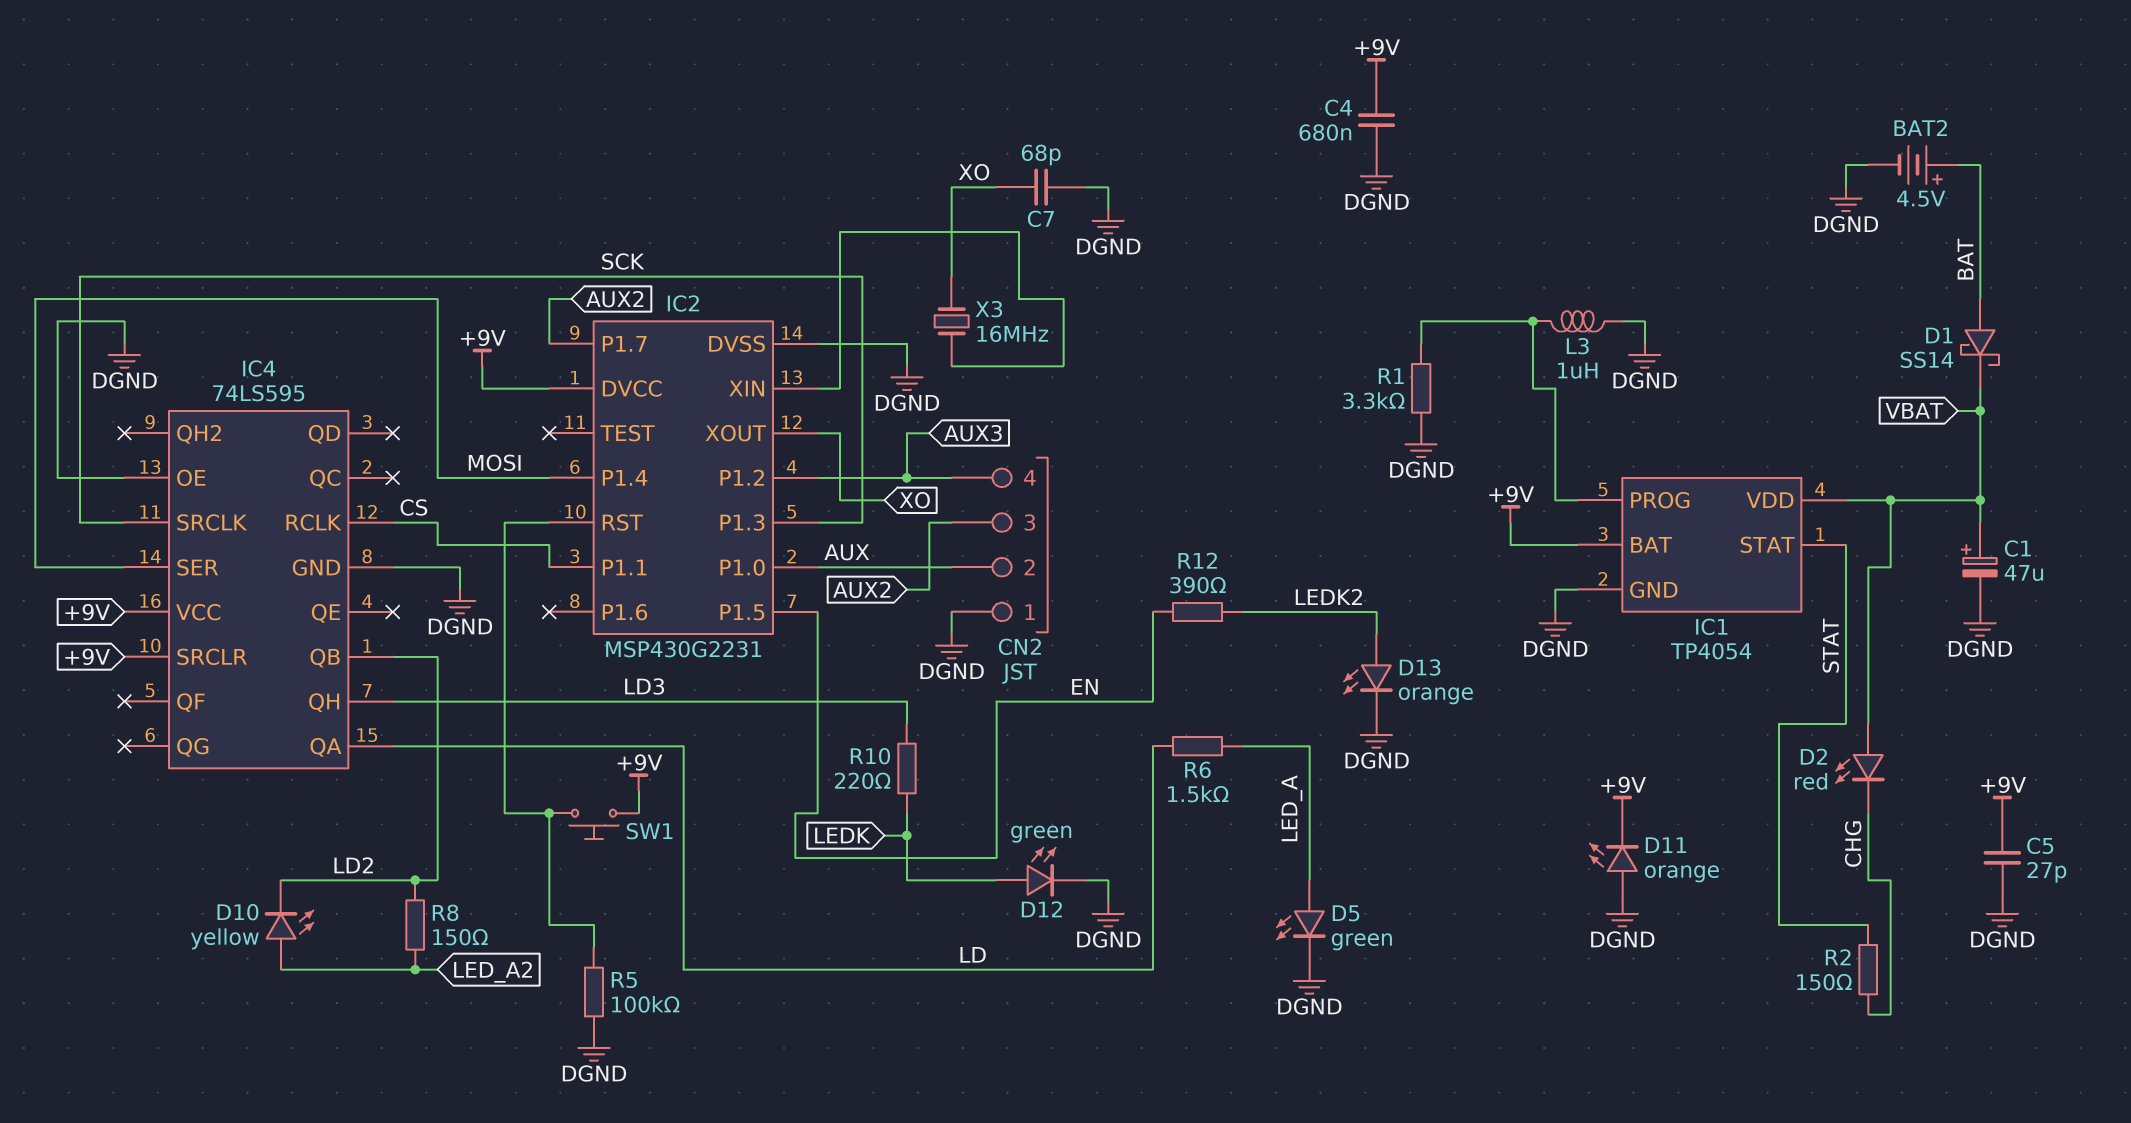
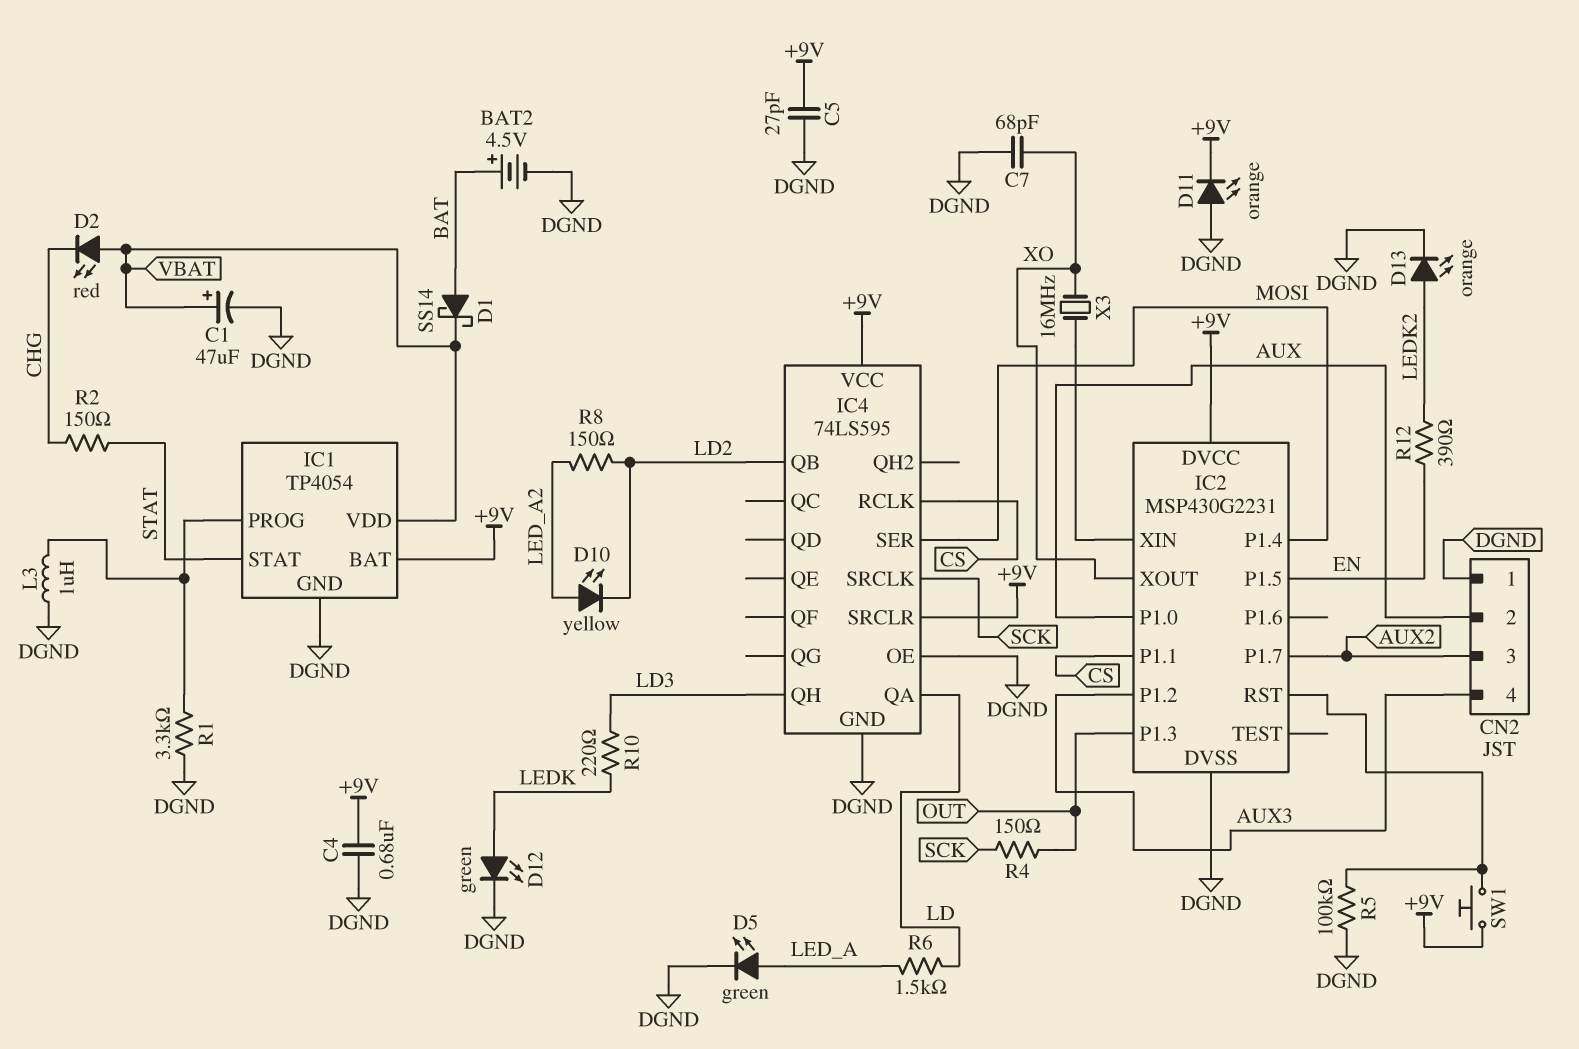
IC2 pin P1.3: SCK -> OUT
R4: none -> 150 (OUT, SCK)

